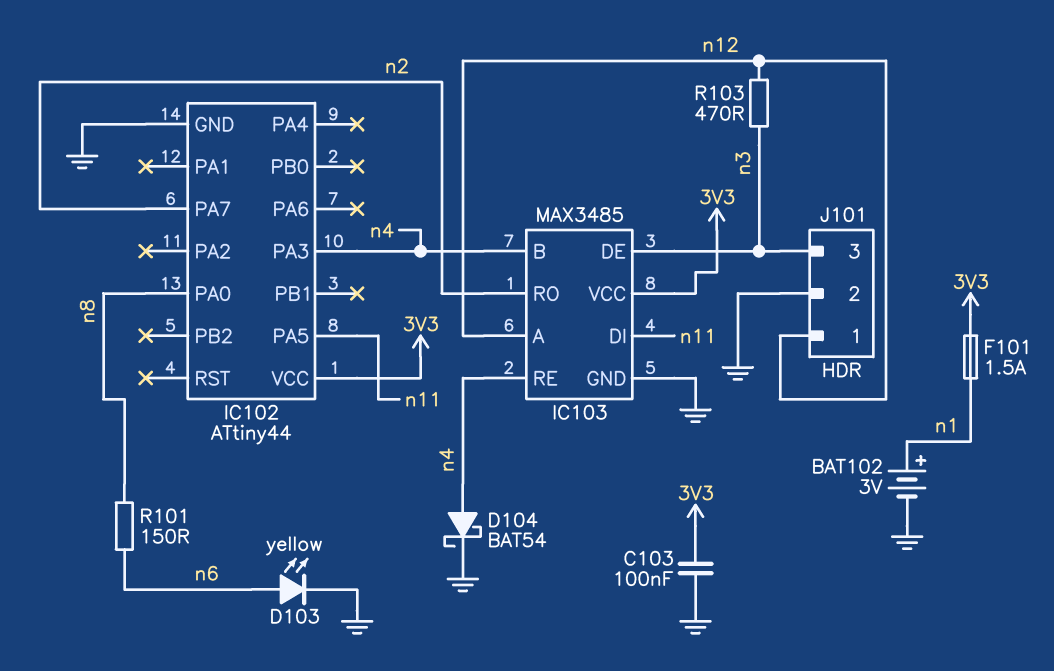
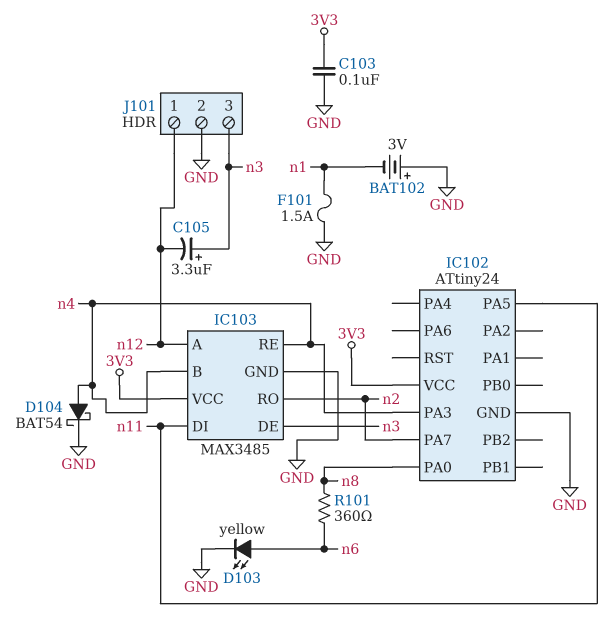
BAT102: 3V (plus n1, minus GND) -> 3V (plus GND, minus n1)
C105: none -> 3.3uF (plus n3, minus n12)
F101: 1.5A (3V3, n1) -> 1.5A (GND, n1)
IC102: ATtiny44 -> ATtiny24
R101: 150 (n6, n8) -> 360 (n6, n8)
R103: 470 (n3, n12) -> none

